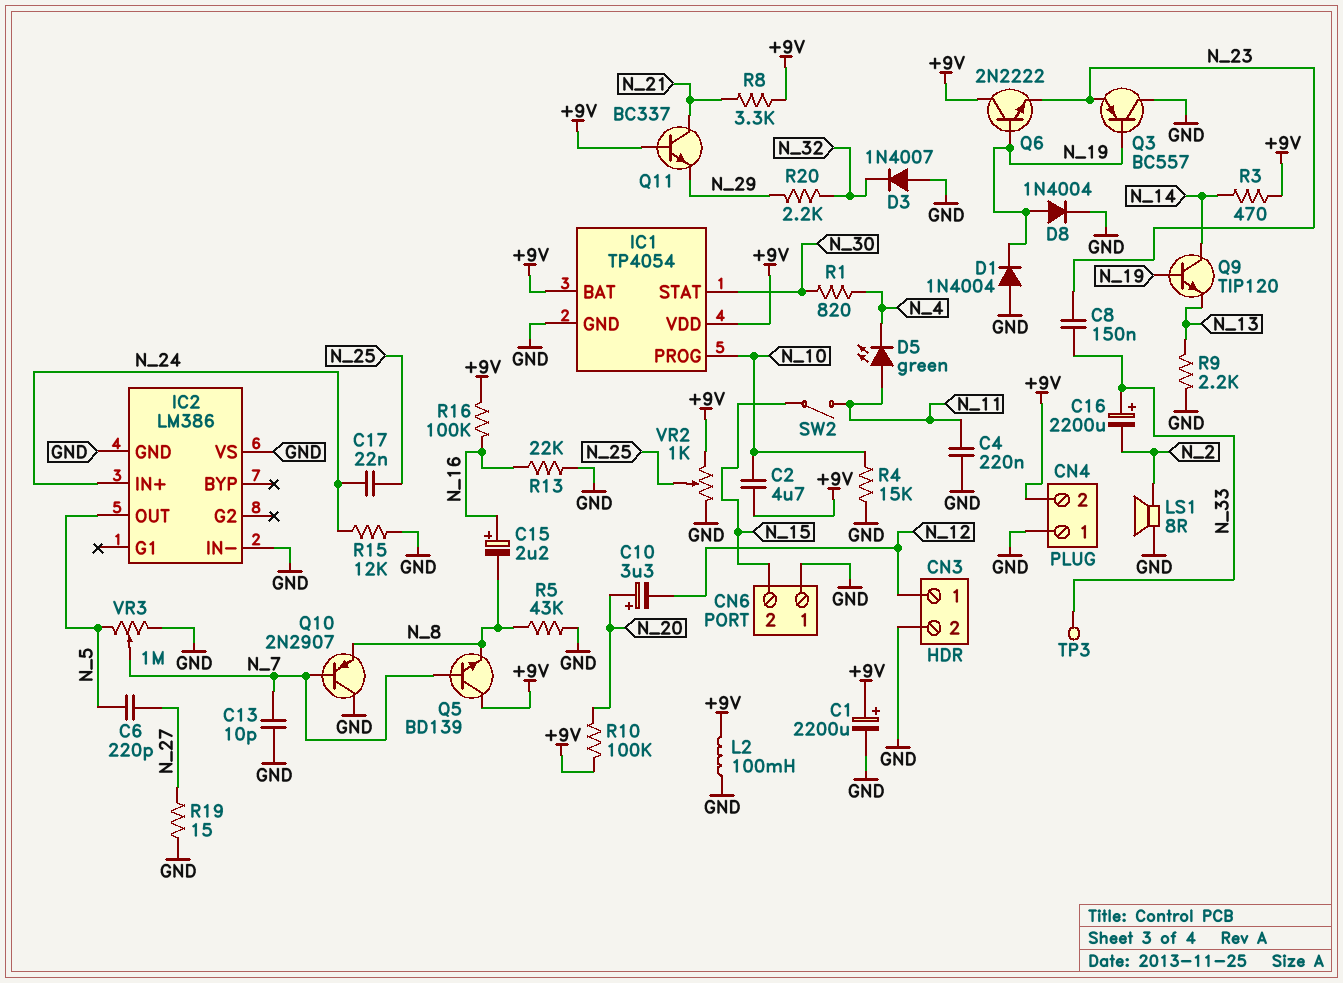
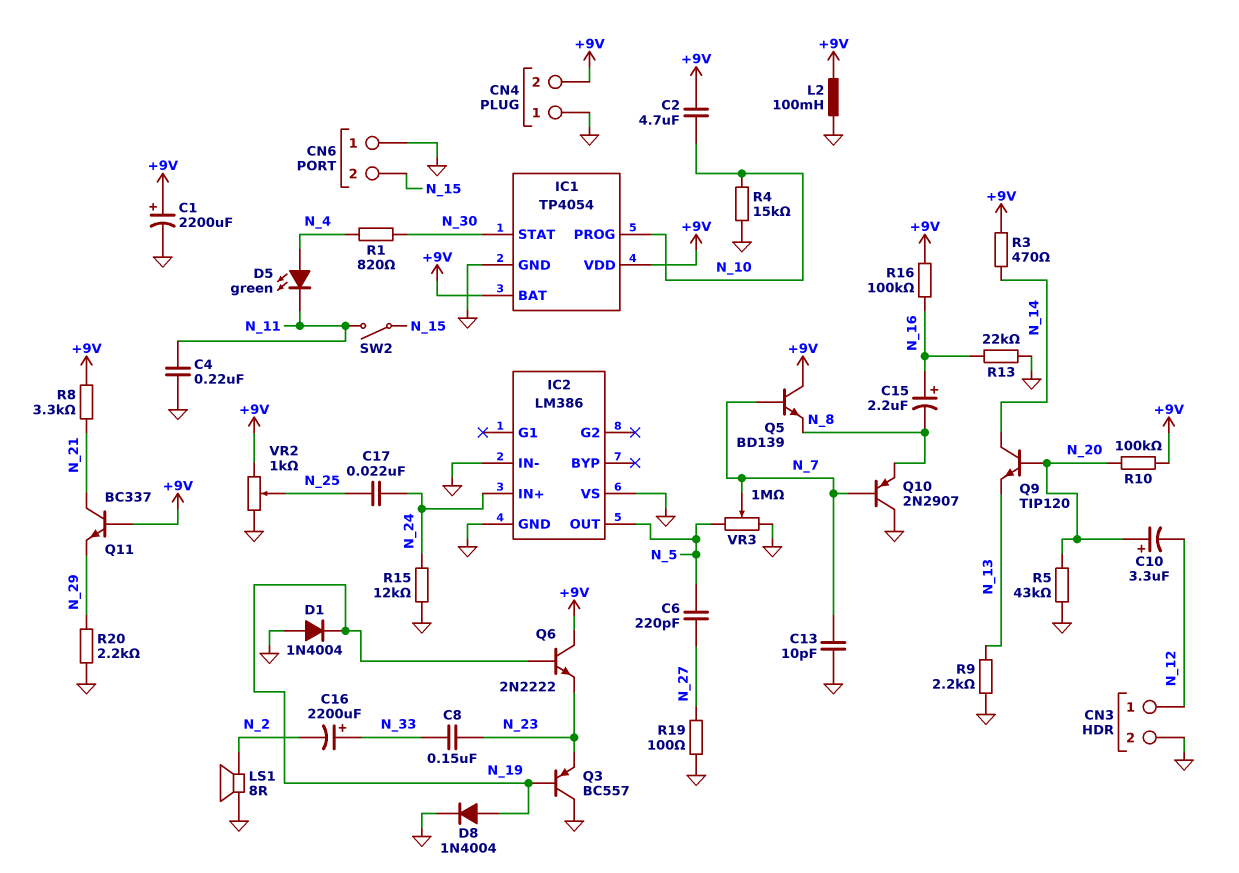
D3: diode 1N4007 (A GND, K N_32) -> none
D5: LED green (A N_11, K N_4) -> LED green (A N_4, K N_11)
Q9: NPN TIP120 (B N_19, C N_14, E N_13) -> NPN TIP120 (B N_20, C N_14, E N_13)
R5: 43k (GND, N_8) -> 43k (GND, N_20)
R19: 15 (GND, N_27) -> 100 (GND, N_27)
R20: 2.2k (N_29, N_32) -> 2.2k (GND, N_29)
TP3: test point (N_33) -> none

